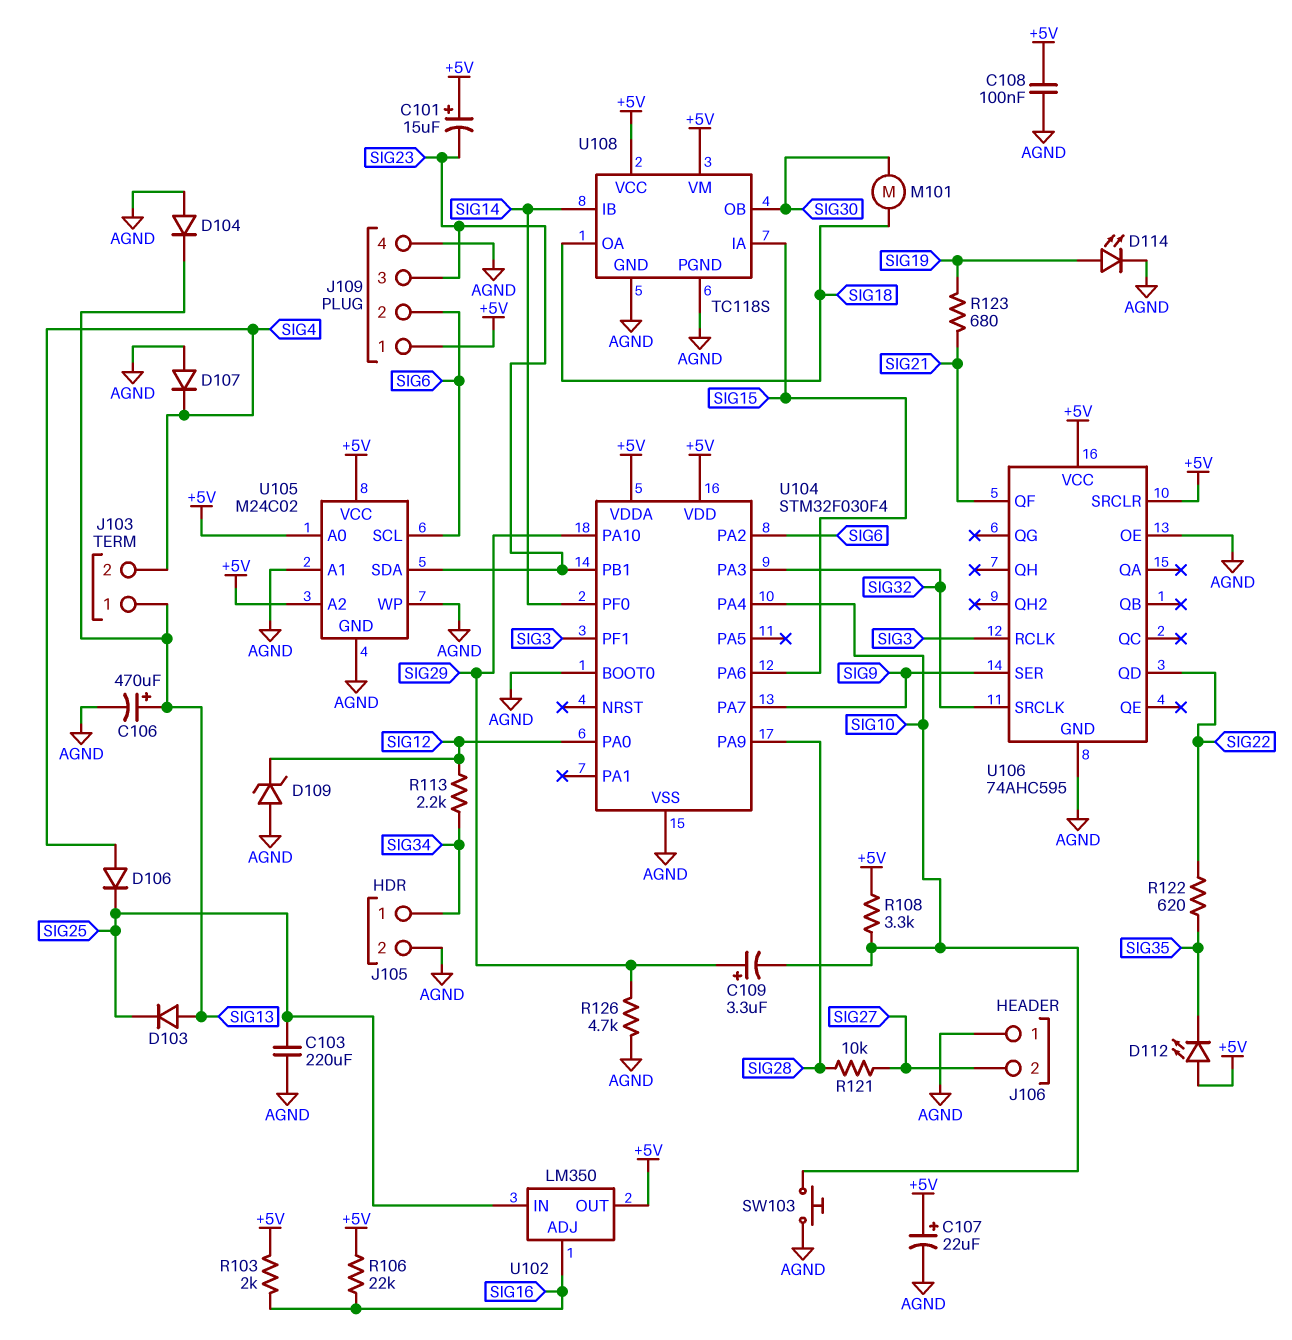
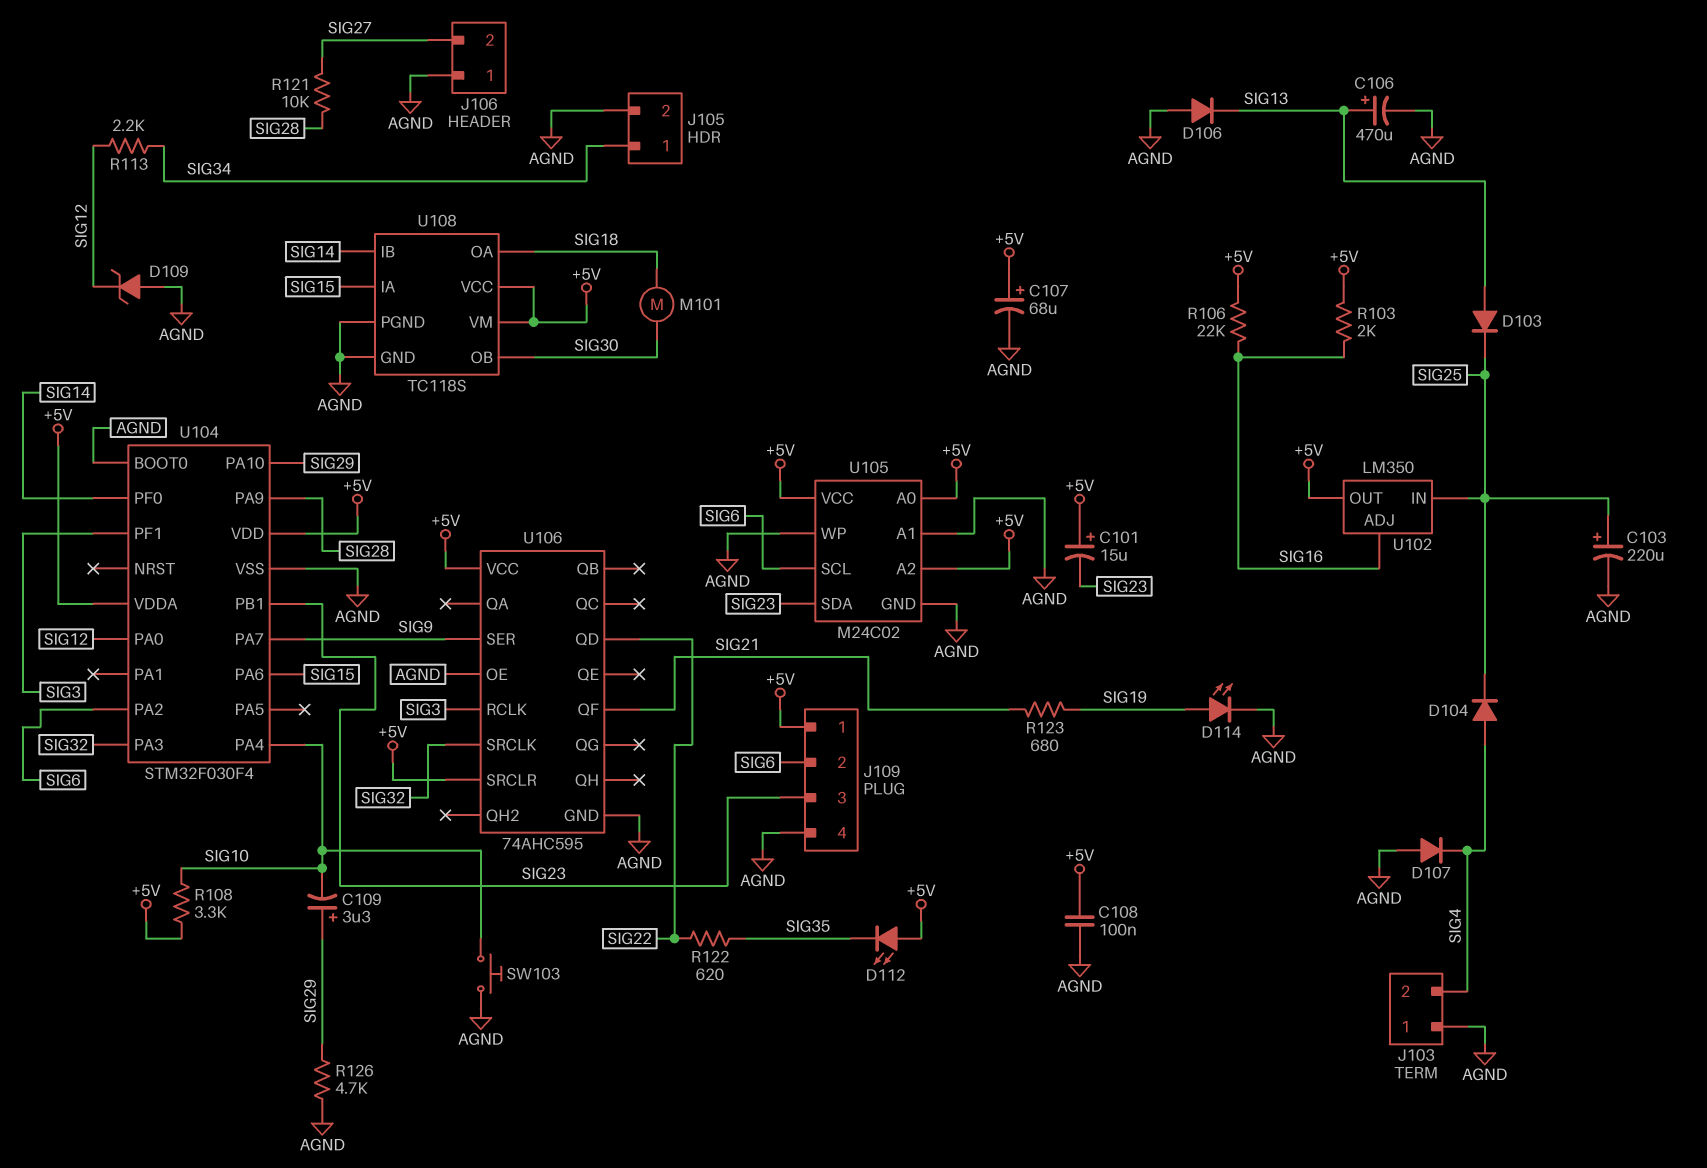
C103: 220uF (AGND, SIG25) -> 220uF (plus SIG25, minus AGND)
C107: 22uF (plus +5V, minus AGND) -> 68uF (plus +5V, minus AGND)
D104: diode (A AGND, K SIG13) -> diode (A SIG4, K SIG25)
D106: diode (A SIG4, K SIG25) -> diode (A AGND, K SIG13)
J103 pin 1: SIG13 -> AGND

